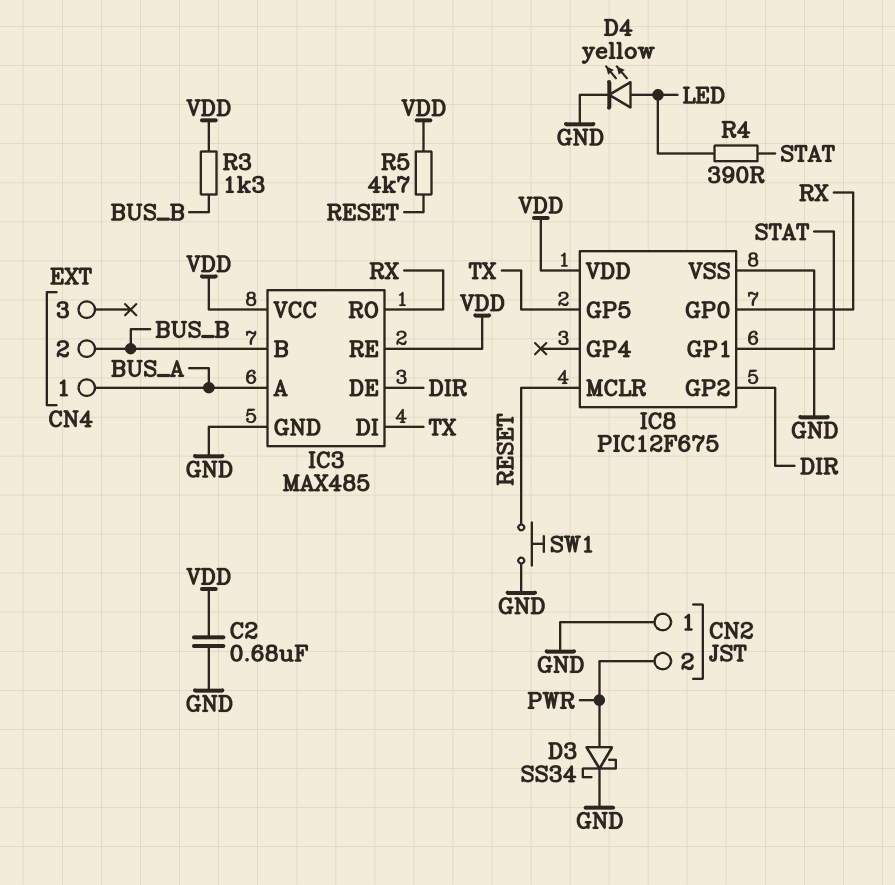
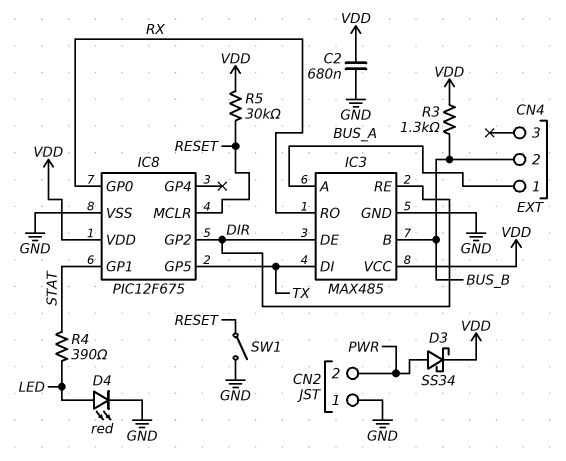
D3: schottky SS34 (A PWR, K GND) -> schottky SS34 (A PWR, K VDD)
D4: LED yellow (A LED, K GND) -> LED red (A LED, K GND)
IC3 pin RE: VDD -> DIR
R5: 4.7k (RESET, VDD) -> 30k (RESET, VDD)
SW1: button (GND, RESET) -> switch (GND, RESET)

